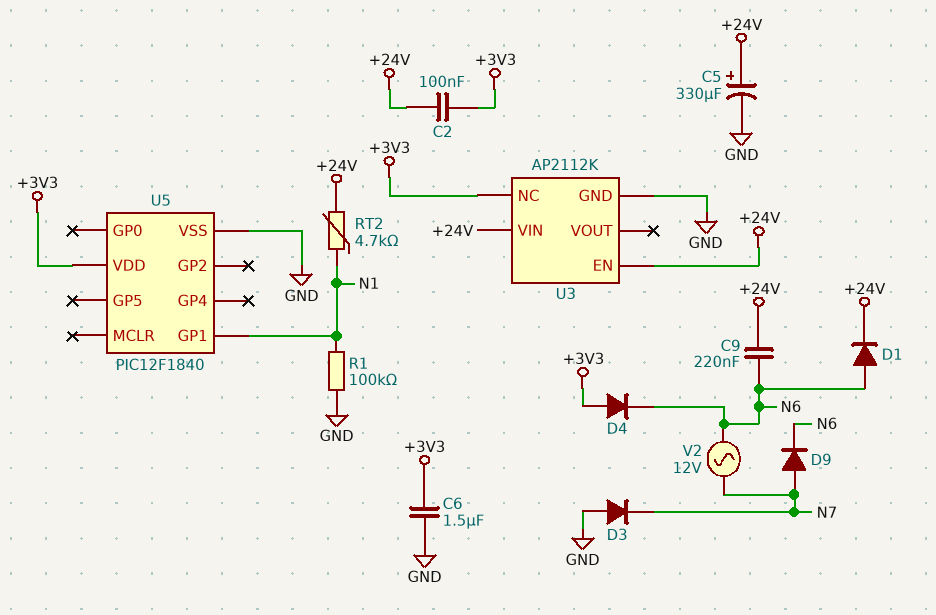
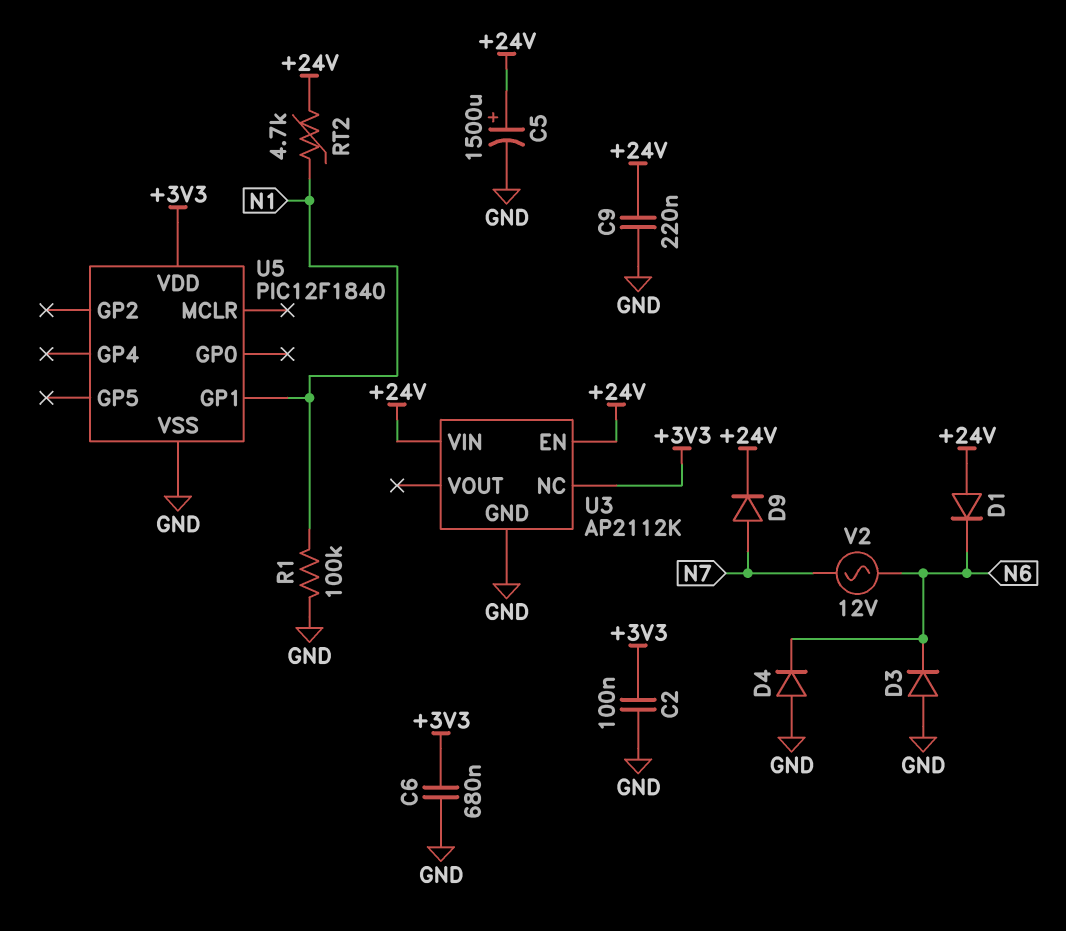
C2: 100nF (+3V3, +24V) -> 100nF (+3V3, GND)
C5: 330uF (plus +24V, minus GND) -> 1500uF (plus +24V, minus GND)
C6: 1.5uF (+3V3, GND) -> 680nF (+3V3, GND)
C9: 220nF (+24V, N6) -> 220nF (+24V, GND)
D1: diode (A N6, K +24V) -> diode (A +24V, K N6)
D3: diode (A GND, K N7) -> diode (A GND, K N6)
D4: diode (A +3V3, K N6) -> diode (A GND, K N6)
D9: diode (A N7, K N6) -> diode (A N7, K +24V)

